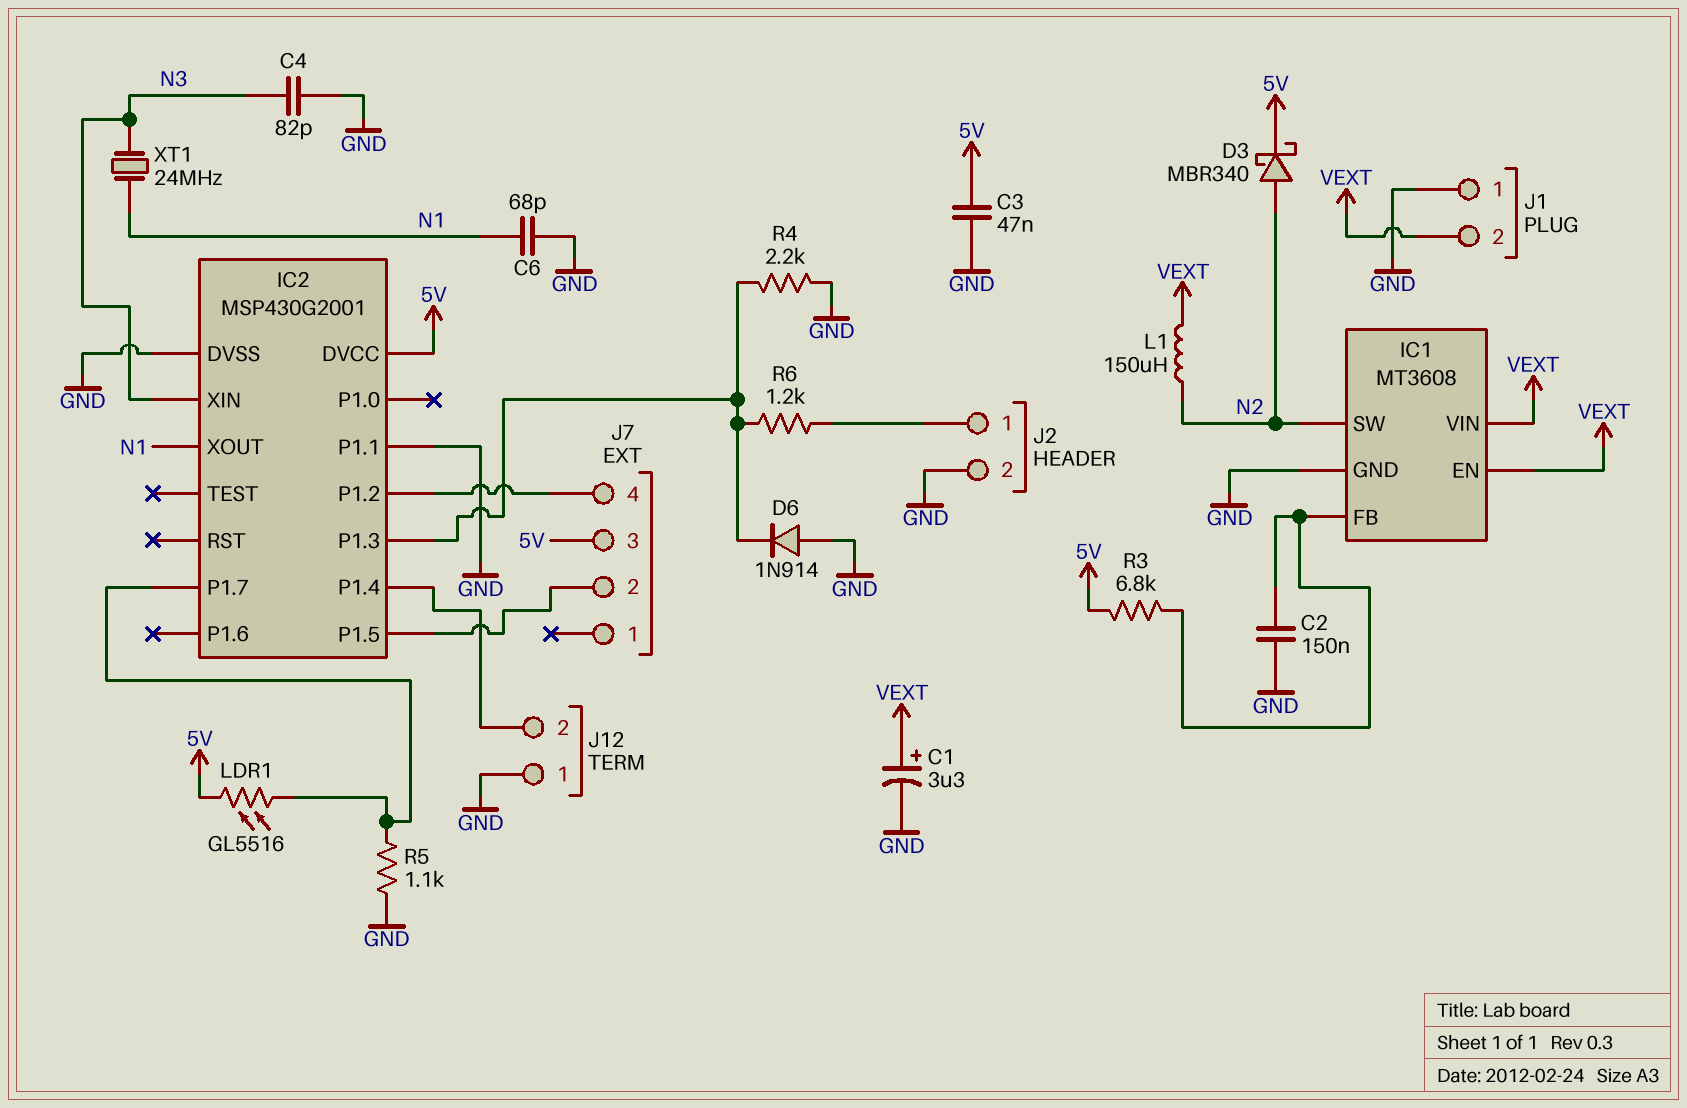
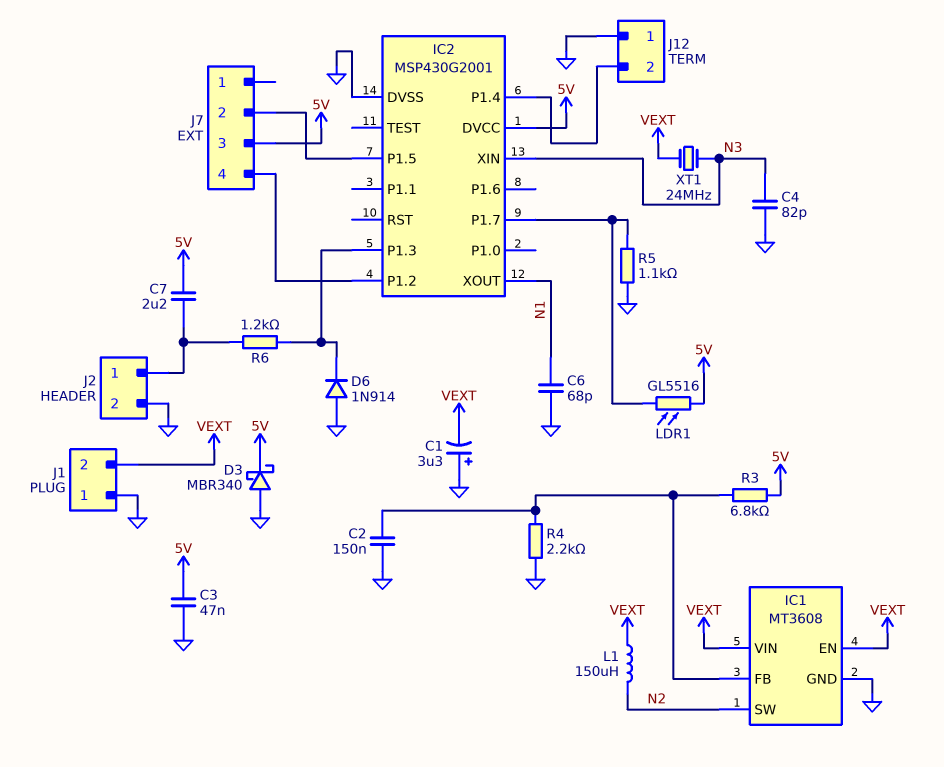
C1: 3.3uF (plus VEXT, minus GND) -> 3.3uF (plus GND, minus VEXT)
C7: none -> 2.2uF (5V, J2/1)
D3: schottky MBR340 (A N2, K 5V) -> schottky MBR340 (A GND, K 5V)
IC2 pin P1.1: GND -> none
R4: 2.2k (GND, IC2/P1.3) -> 2.2k (GND, IC1/FB)
XT1: 24MHz (N1, N3) -> 24MHz (N3, VEXT)

